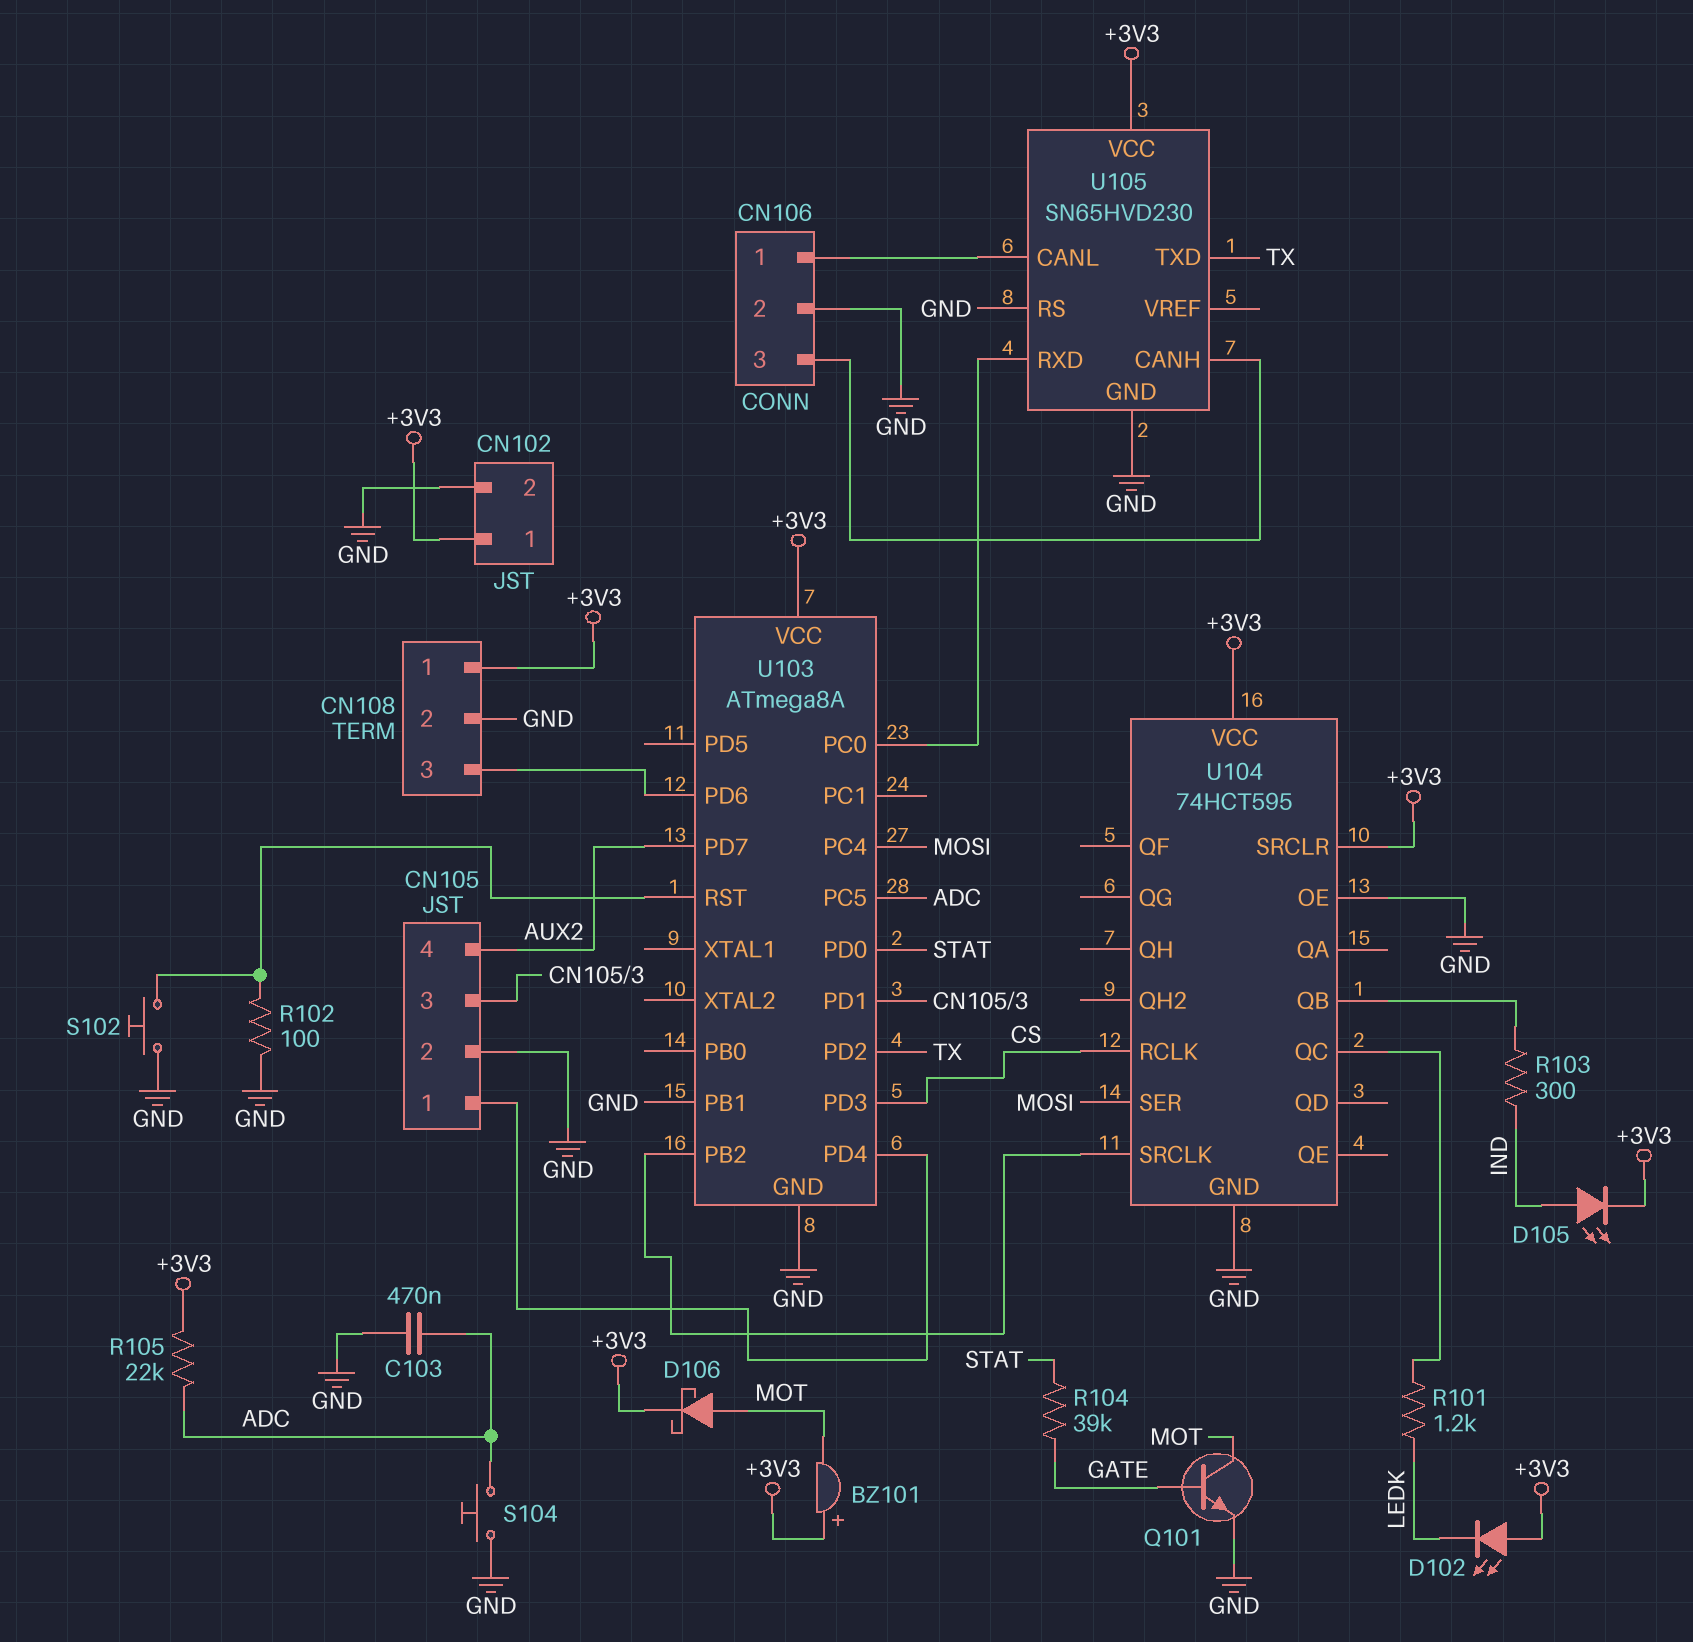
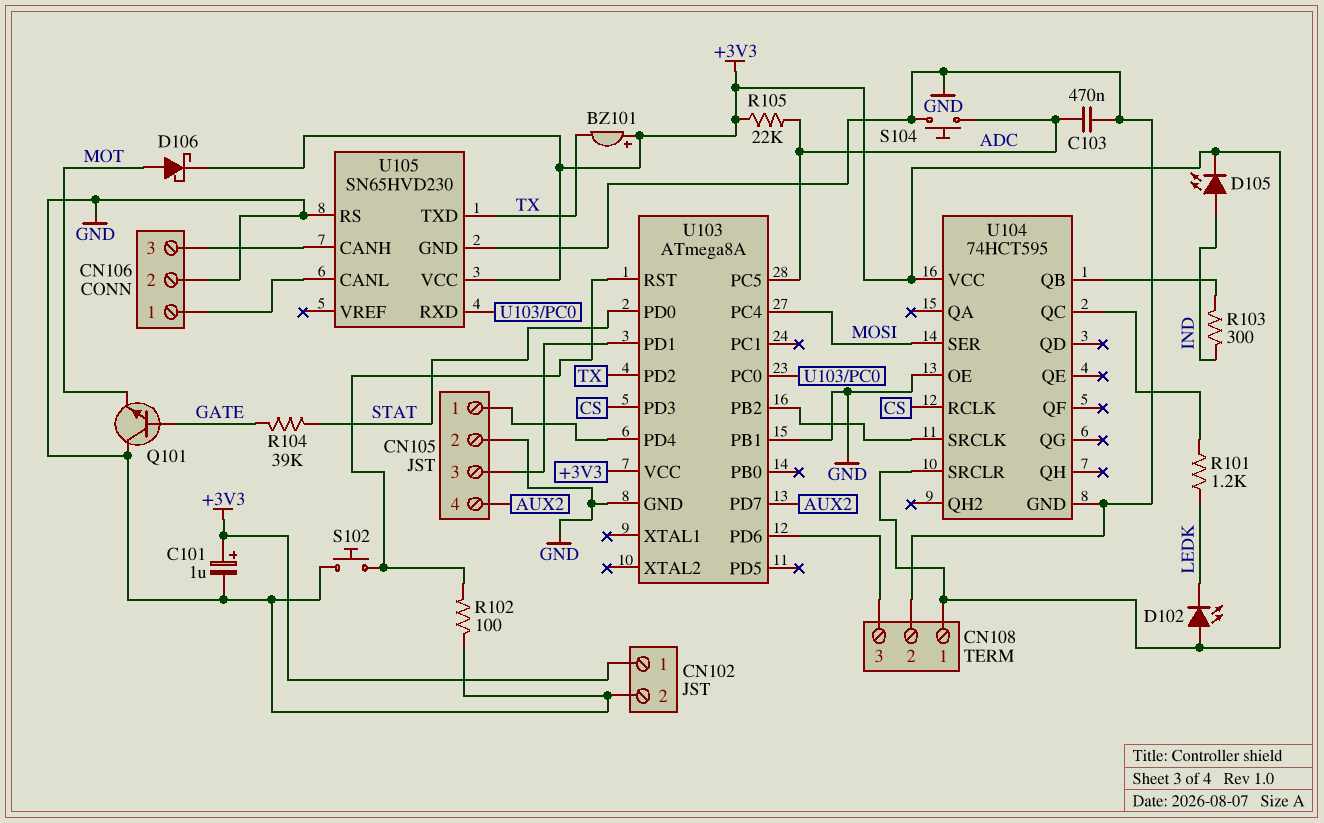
BZ101: buzzer (plus +3V3, minus MOT) -> buzzer (plus +3V3, minus TX)
C101: none -> 1uF (plus +3V3, minus GND)
Q101: NPN (B GATE, C MOT, E GND) -> NPN (B GATE, C GND, E MOT)

